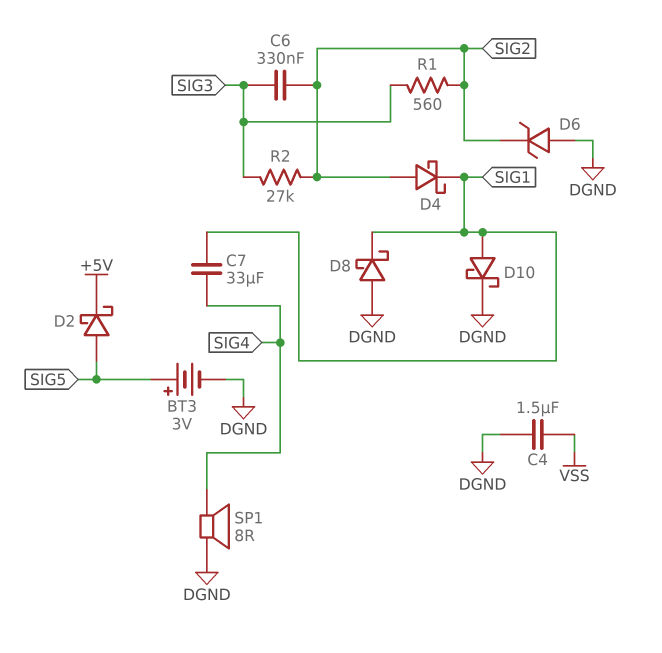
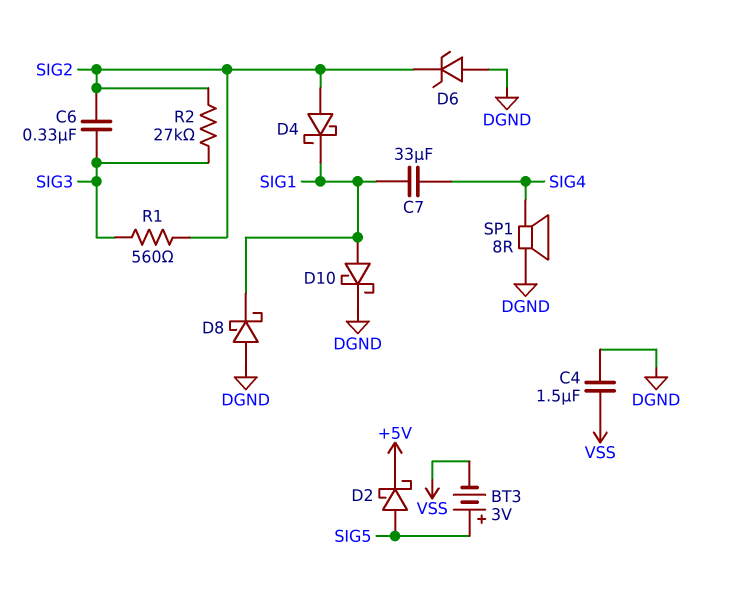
BT3: 3V (plus SIG5, minus DGND) -> 3V (plus SIG5, minus VSS)

